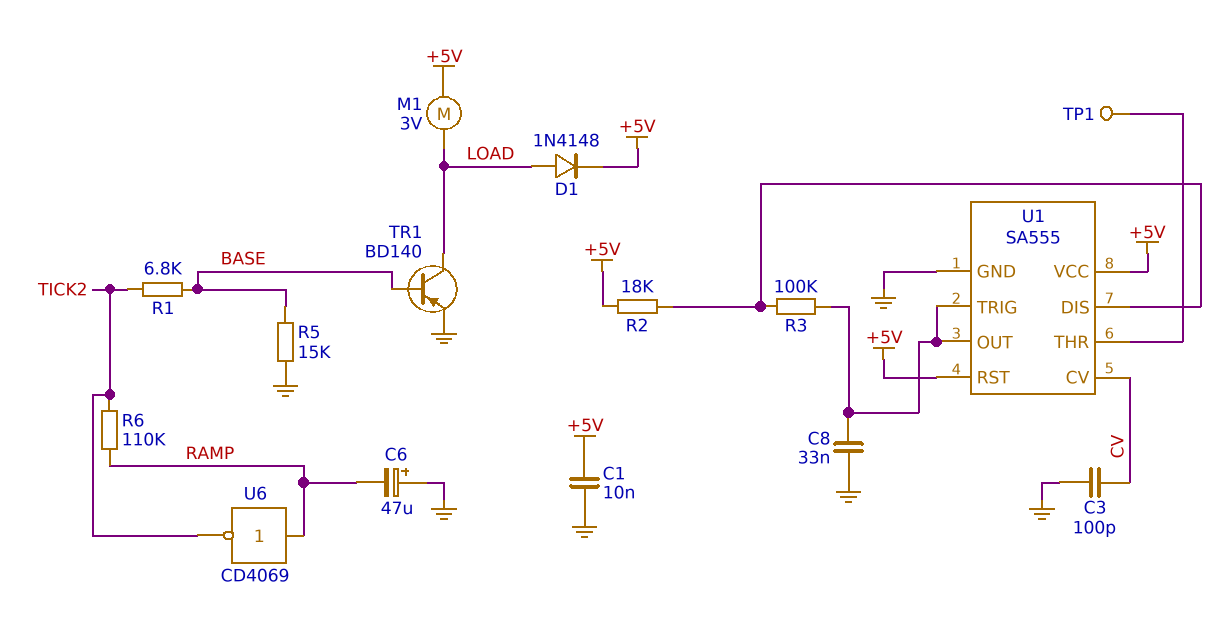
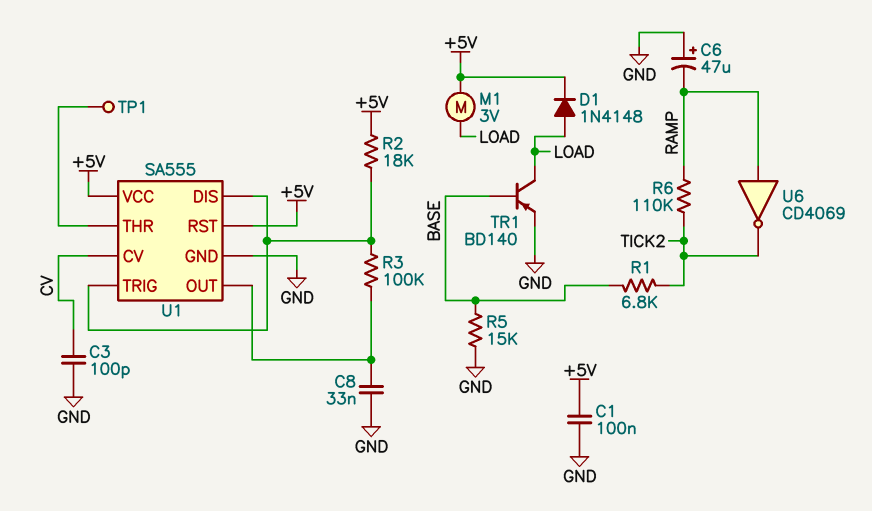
C1: 10nF (+5V, GND) -> 100nF (+5V, GND)
U1 pin TRIG: U1/OUT -> U1/DIS

